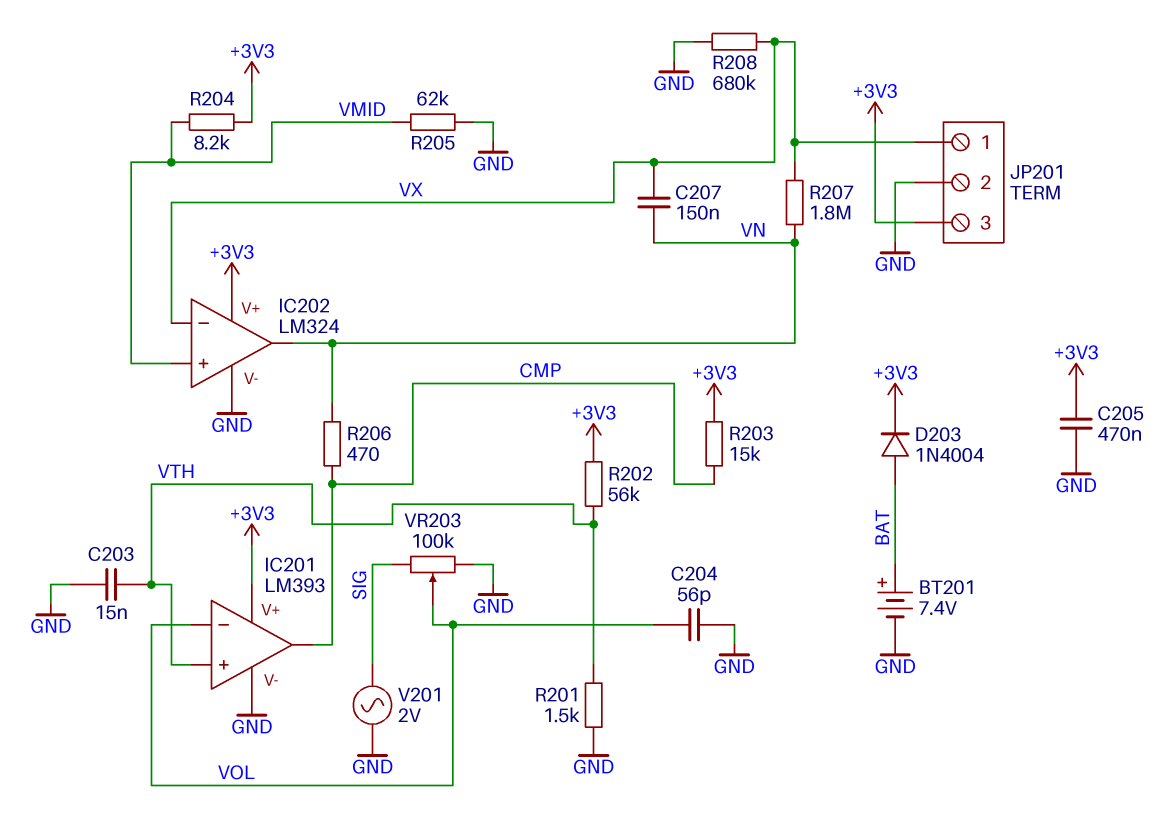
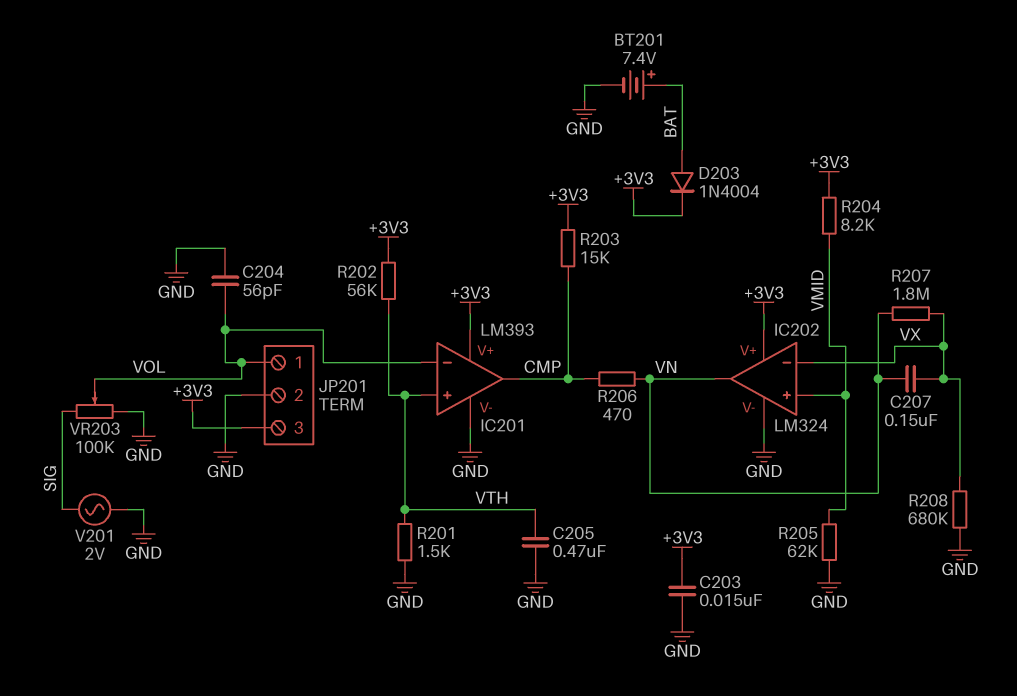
C203: 15nF (GND, VTH) -> 15nF (+3V3, GND)
C205: 470nF (+3V3, GND) -> 470nF (GND, VTH)
JP201 pin 1: VX -> VOL

